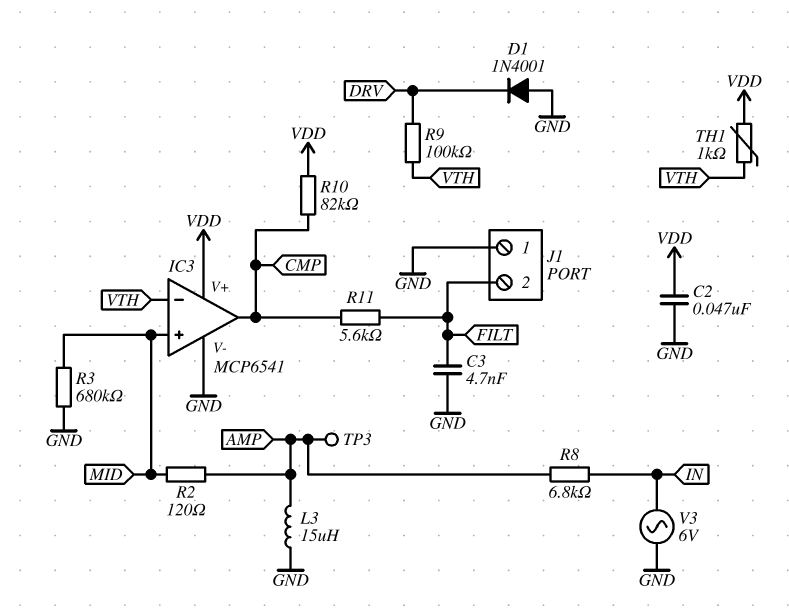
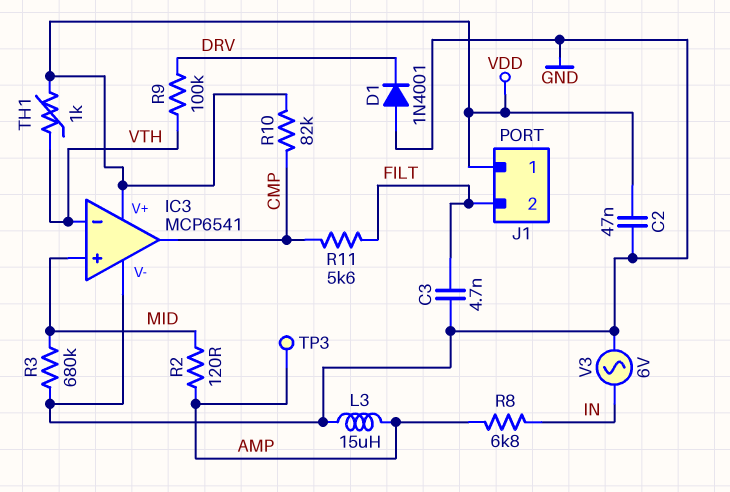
J1 pin 1: GND -> VDD

